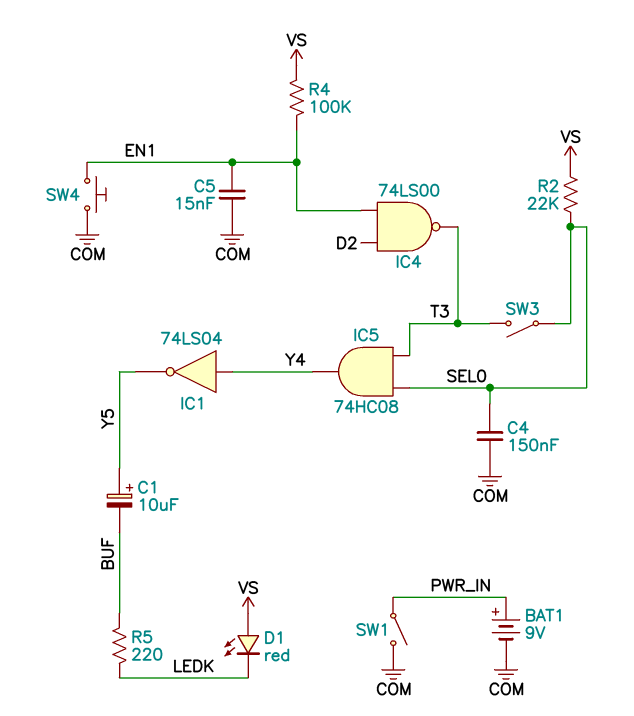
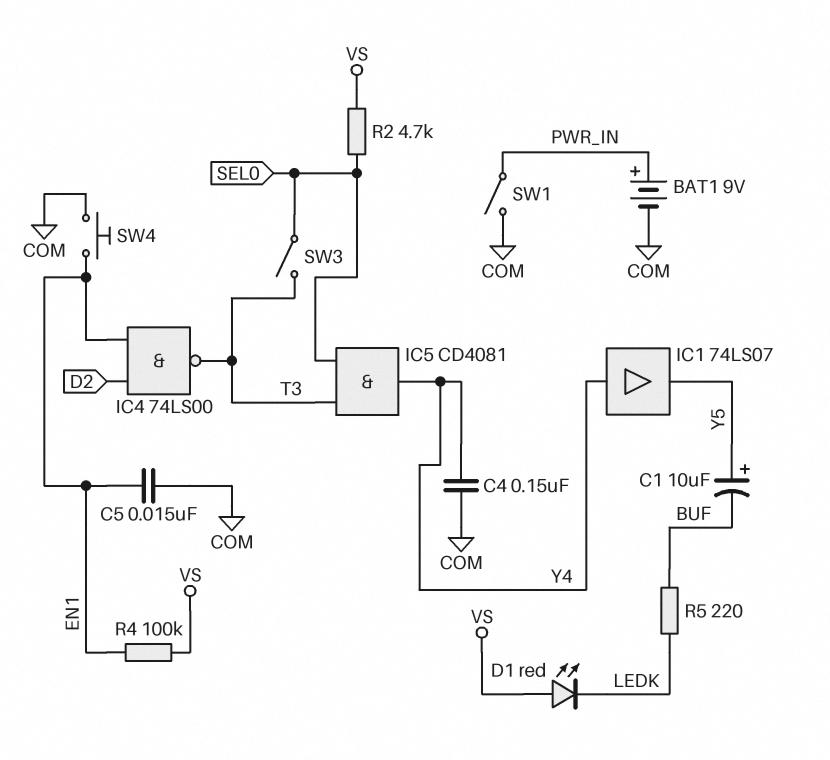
C4: 150nF (COM, SEL0) -> 150nF (COM, Y4)
IC1: NOT 74LS04 (in Y4, out Y5) -> buffer 74LS07 (in Y4, out Y5)
IC5: AND 74HC08 (in SEL0, in T3, out Y4) -> AND CD4081 (in SEL0, in T3, out Y4)
R2: 22k (SEL0, VS) -> 4.7k (SEL0, VS)

